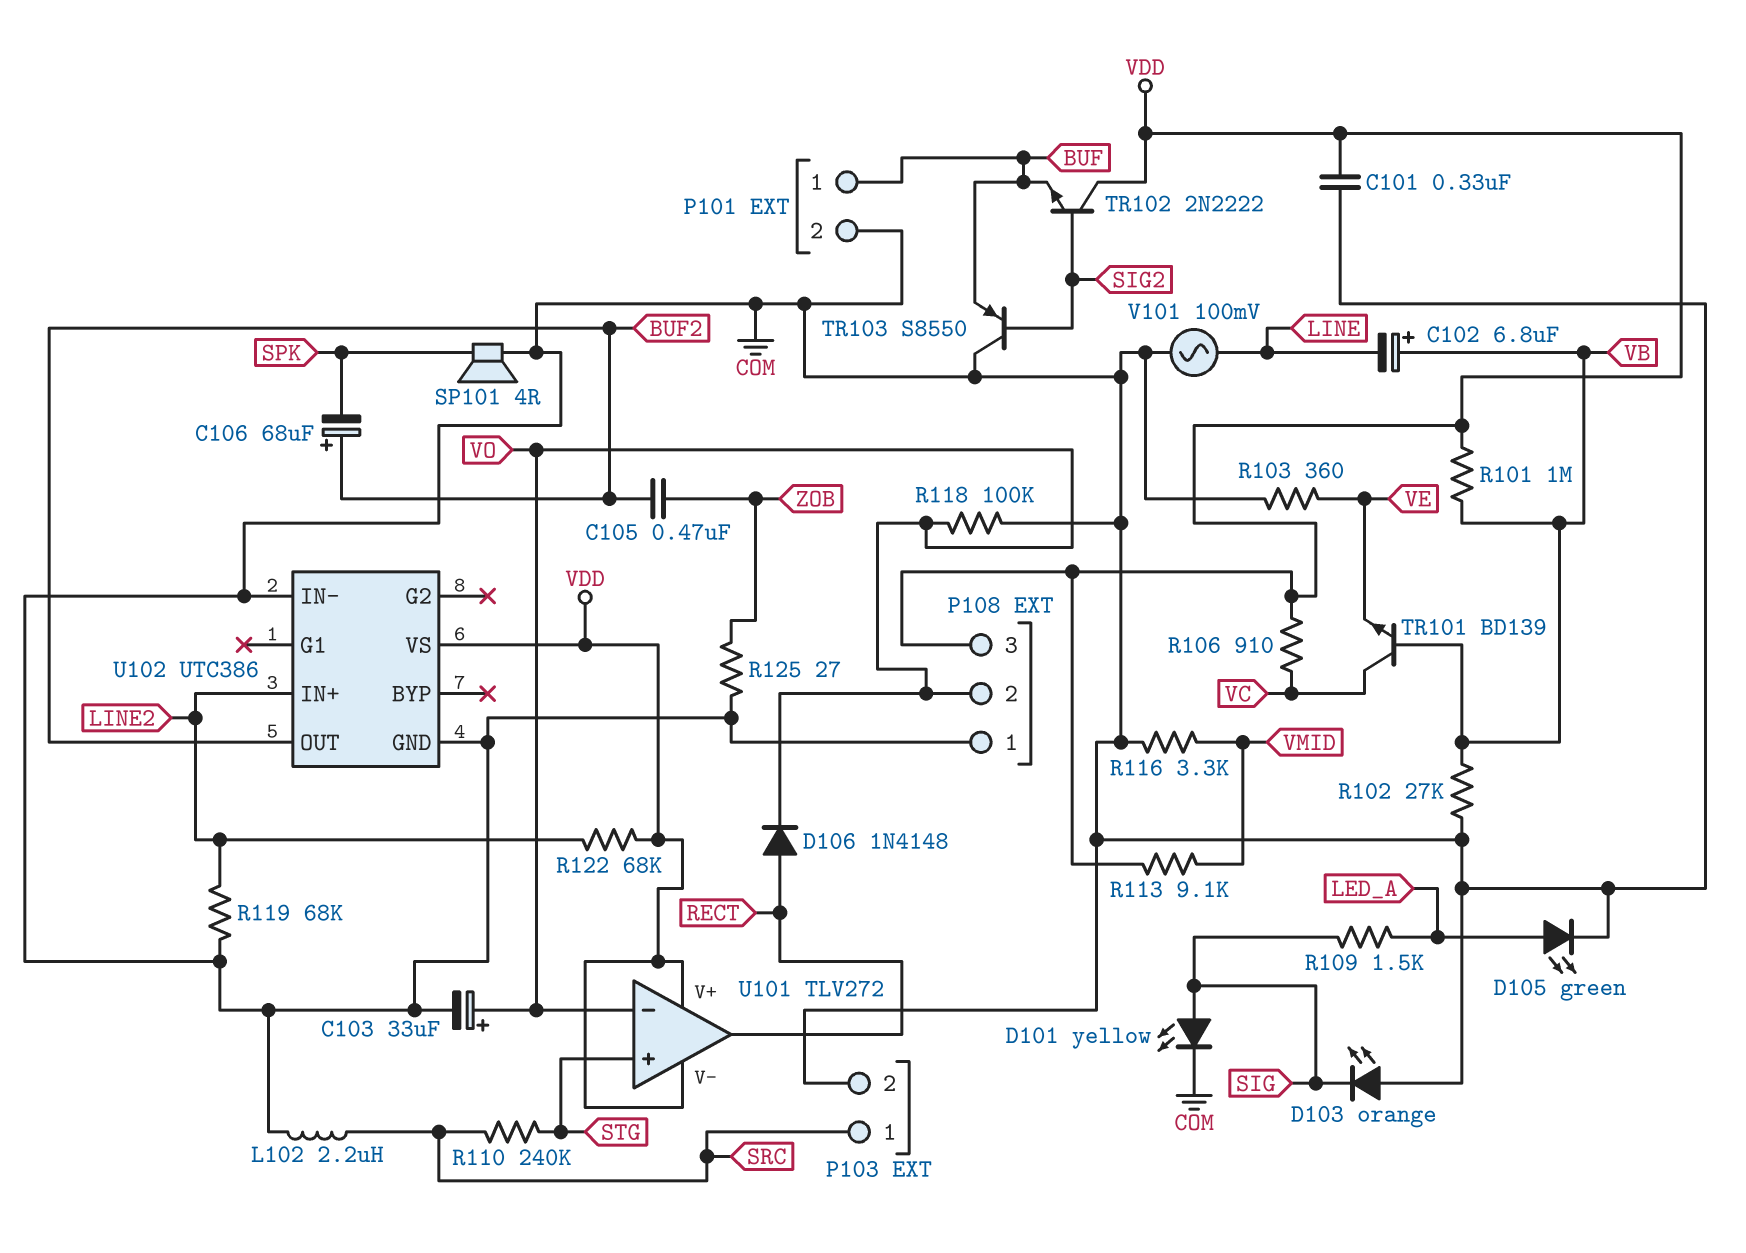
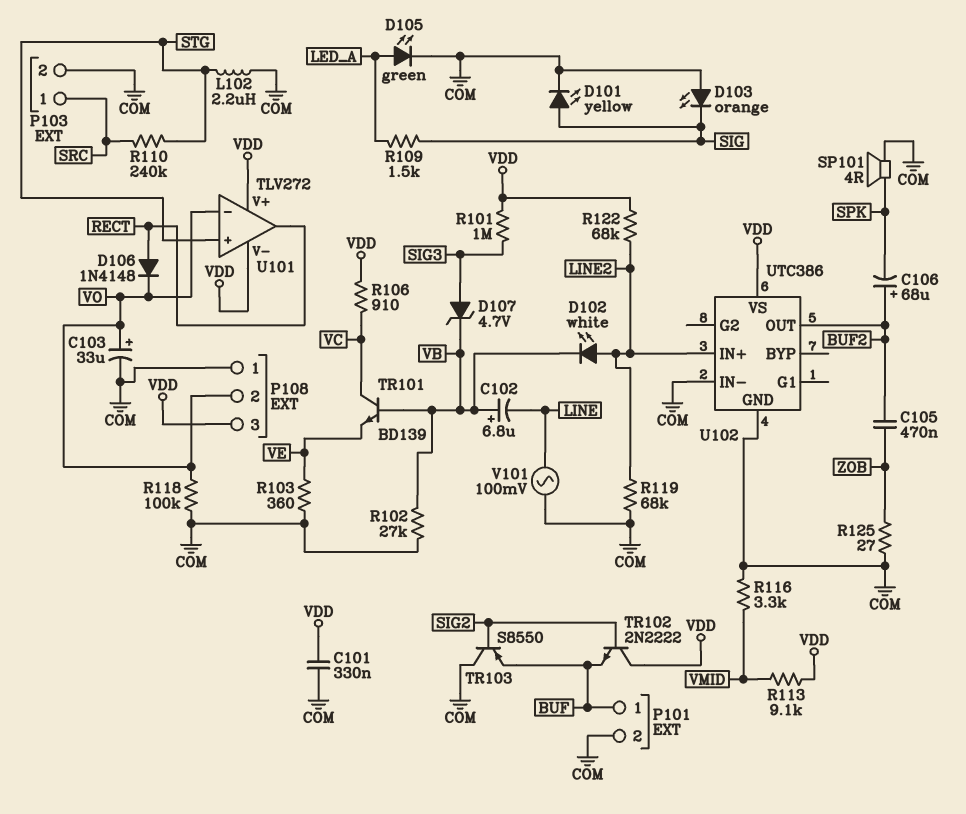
D102: none -> LED white (A LINE2, K VB)
D107: none -> zener 4.7V (A SIG3, K VB)
L102: 2.2uH (COM, SRC) -> 2.2uH (COM, STG)
R101: 1M (VB, VDD) -> 1M (SIG3, VDD)

